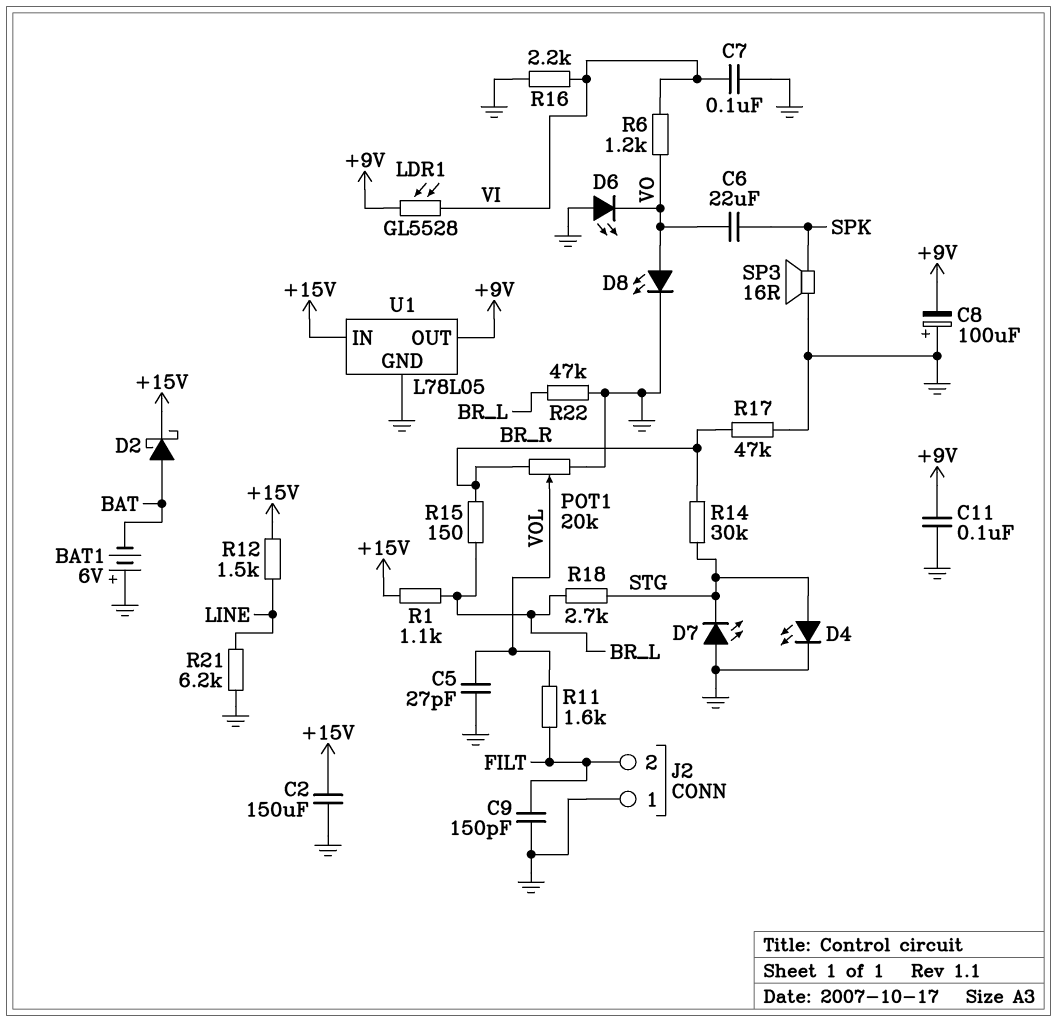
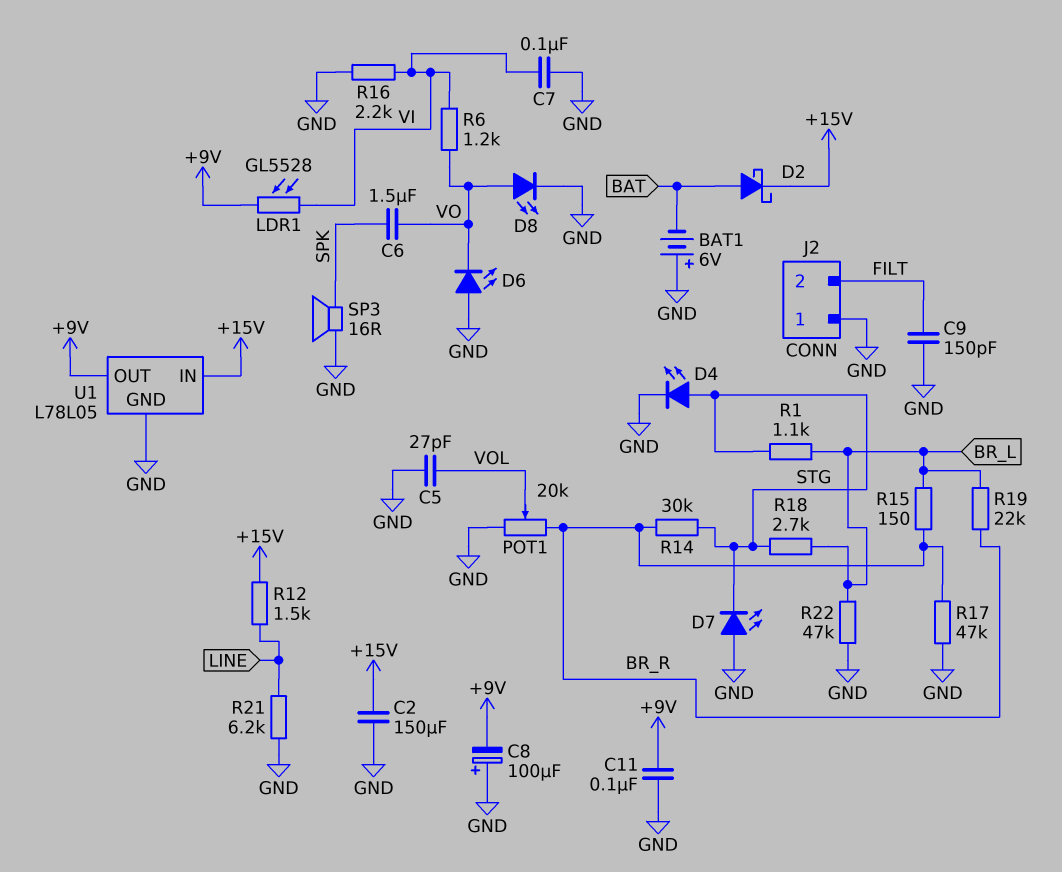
C6: 22uF (SPK, VO) -> 1.5uF (SPK, VO)
R1: 1.1k (+15V, BR_L) -> 1.1k (BR_L, STG)
R11: 1.6k (FILT, VOL) -> none
R19: none -> 22k (BR_L, BR_R)

